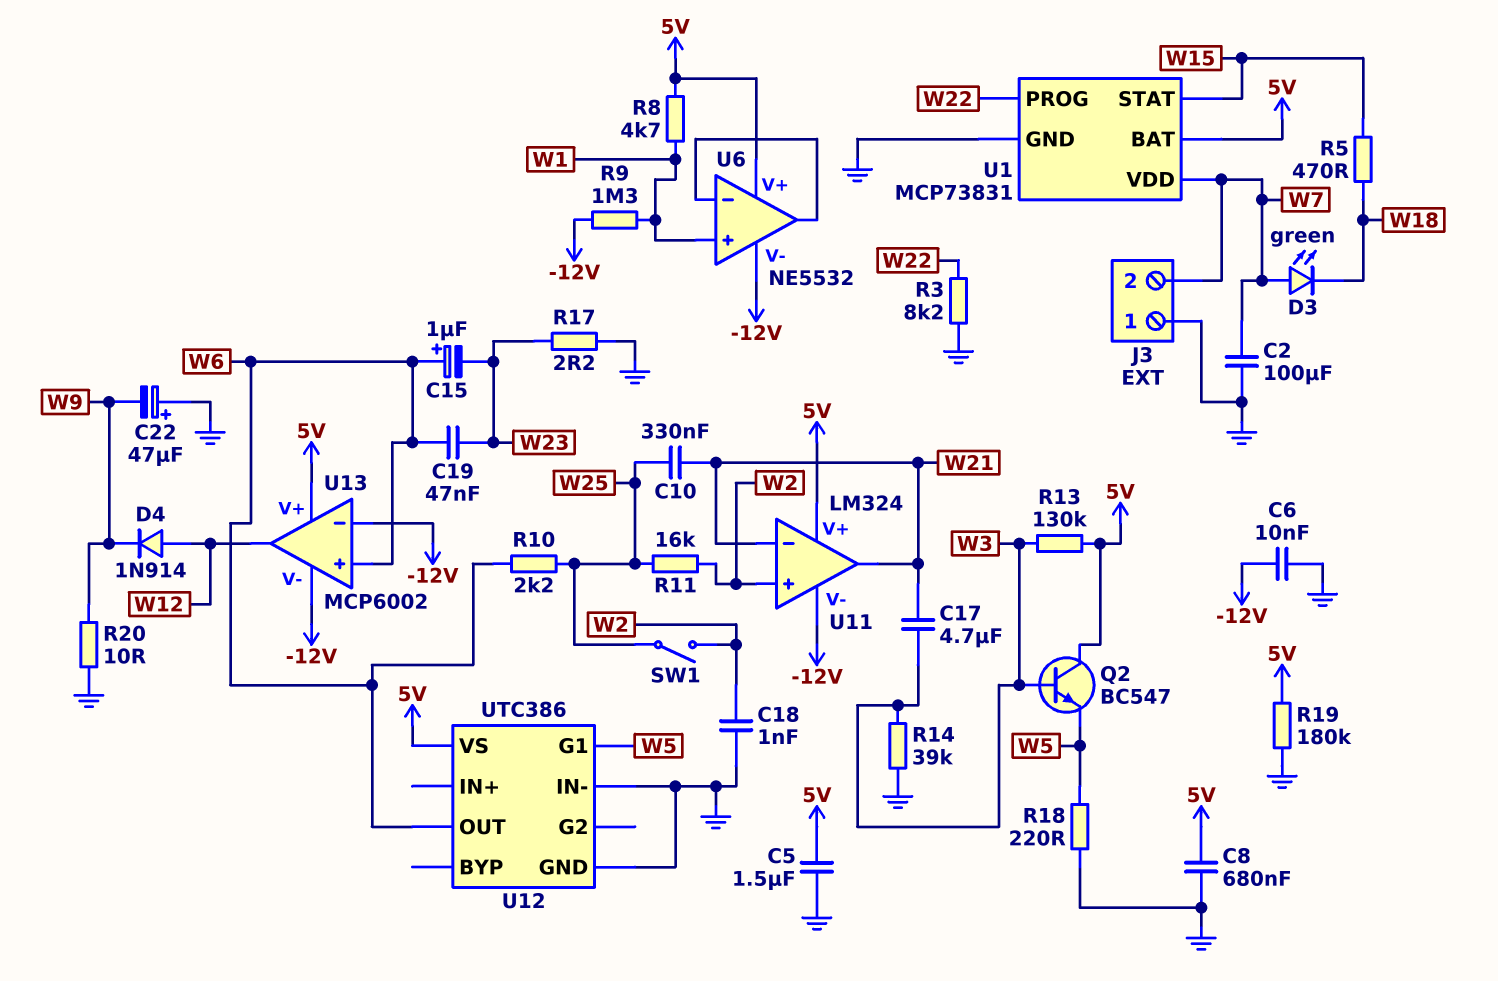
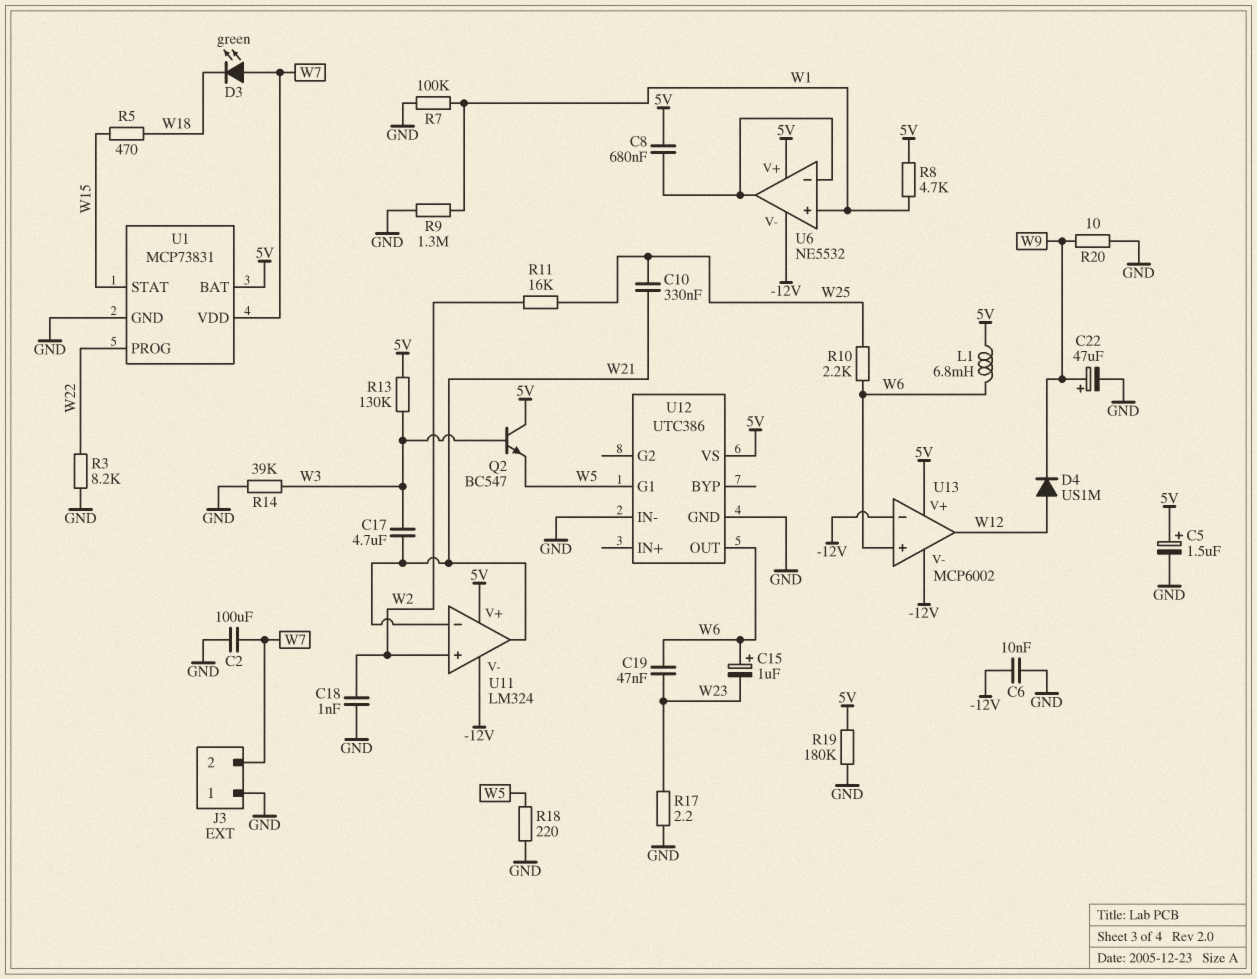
C5: 1.5uF (5V, GND) -> 1.5uF (plus 5V, minus GND)
C8: 680nF (5V, GND) -> 680nF (5V, U6/in-)
C22: 47uF (plus GND, minus W9) -> 47uF (plus W9, minus GND)
D4: diode 1N914 (A W12, K W9) -> diode US1M (A W12, K W9)
L1: none -> 6.8mH (5V, W6)
R7: none -> 100k (GND, W1)
R9: 1.3M (-12V, W1) -> 1.3M (GND, W1)
SW1: switch (W2, W25) -> none

